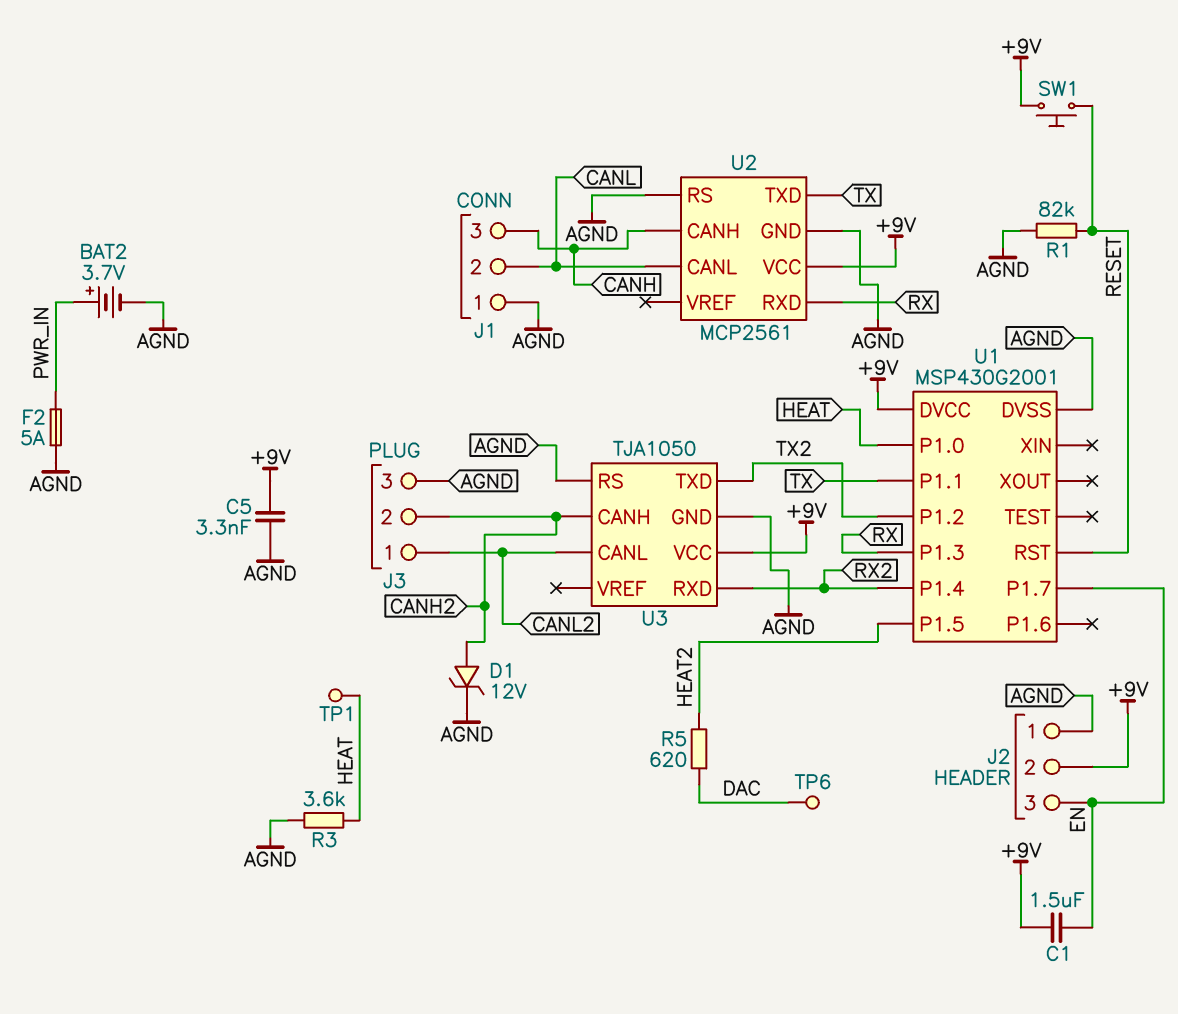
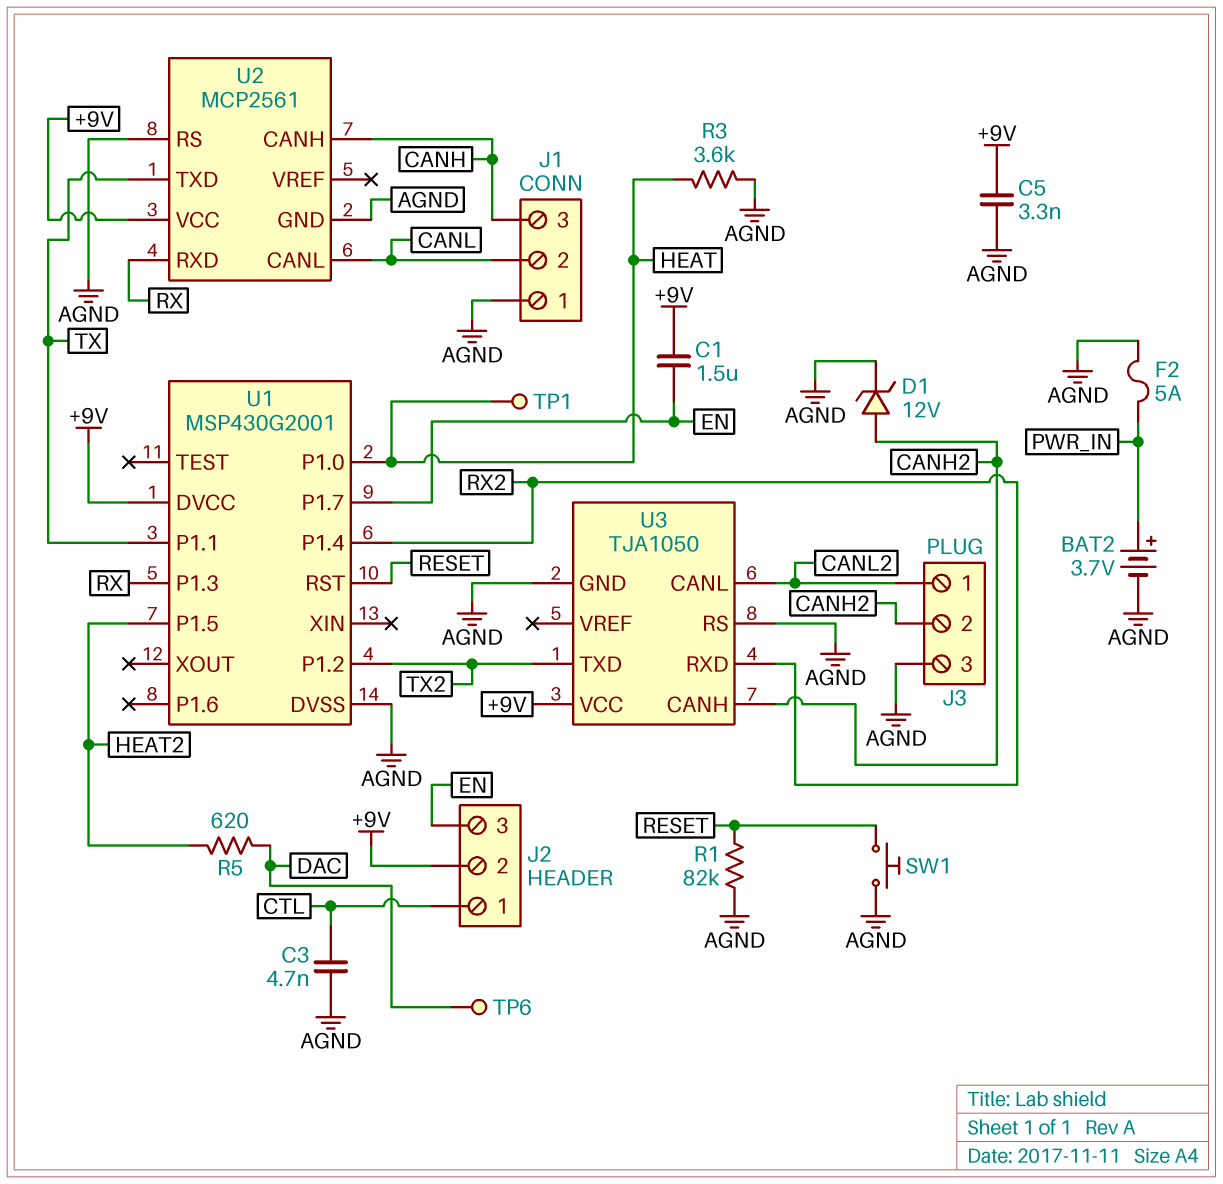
C3: none -> 4.7nF (AGND, CTL)
J2 pin 1: AGND -> CTL
SW1: button (+9V, RESET) -> button (AGND, RESET)

